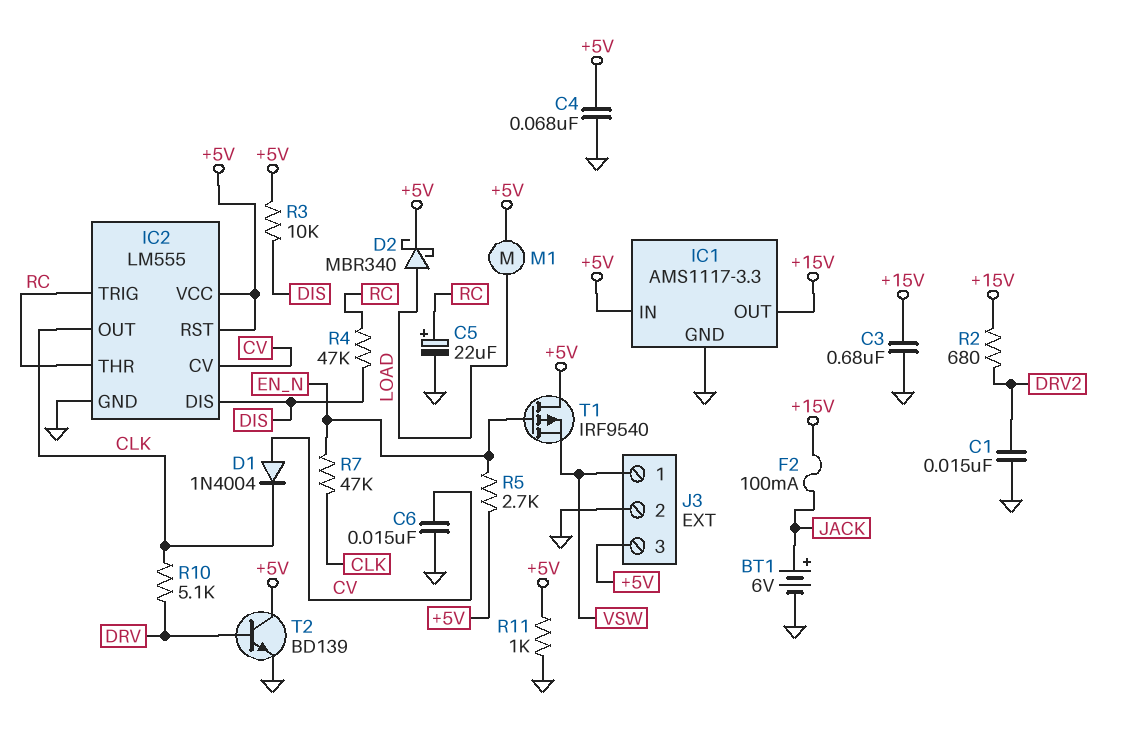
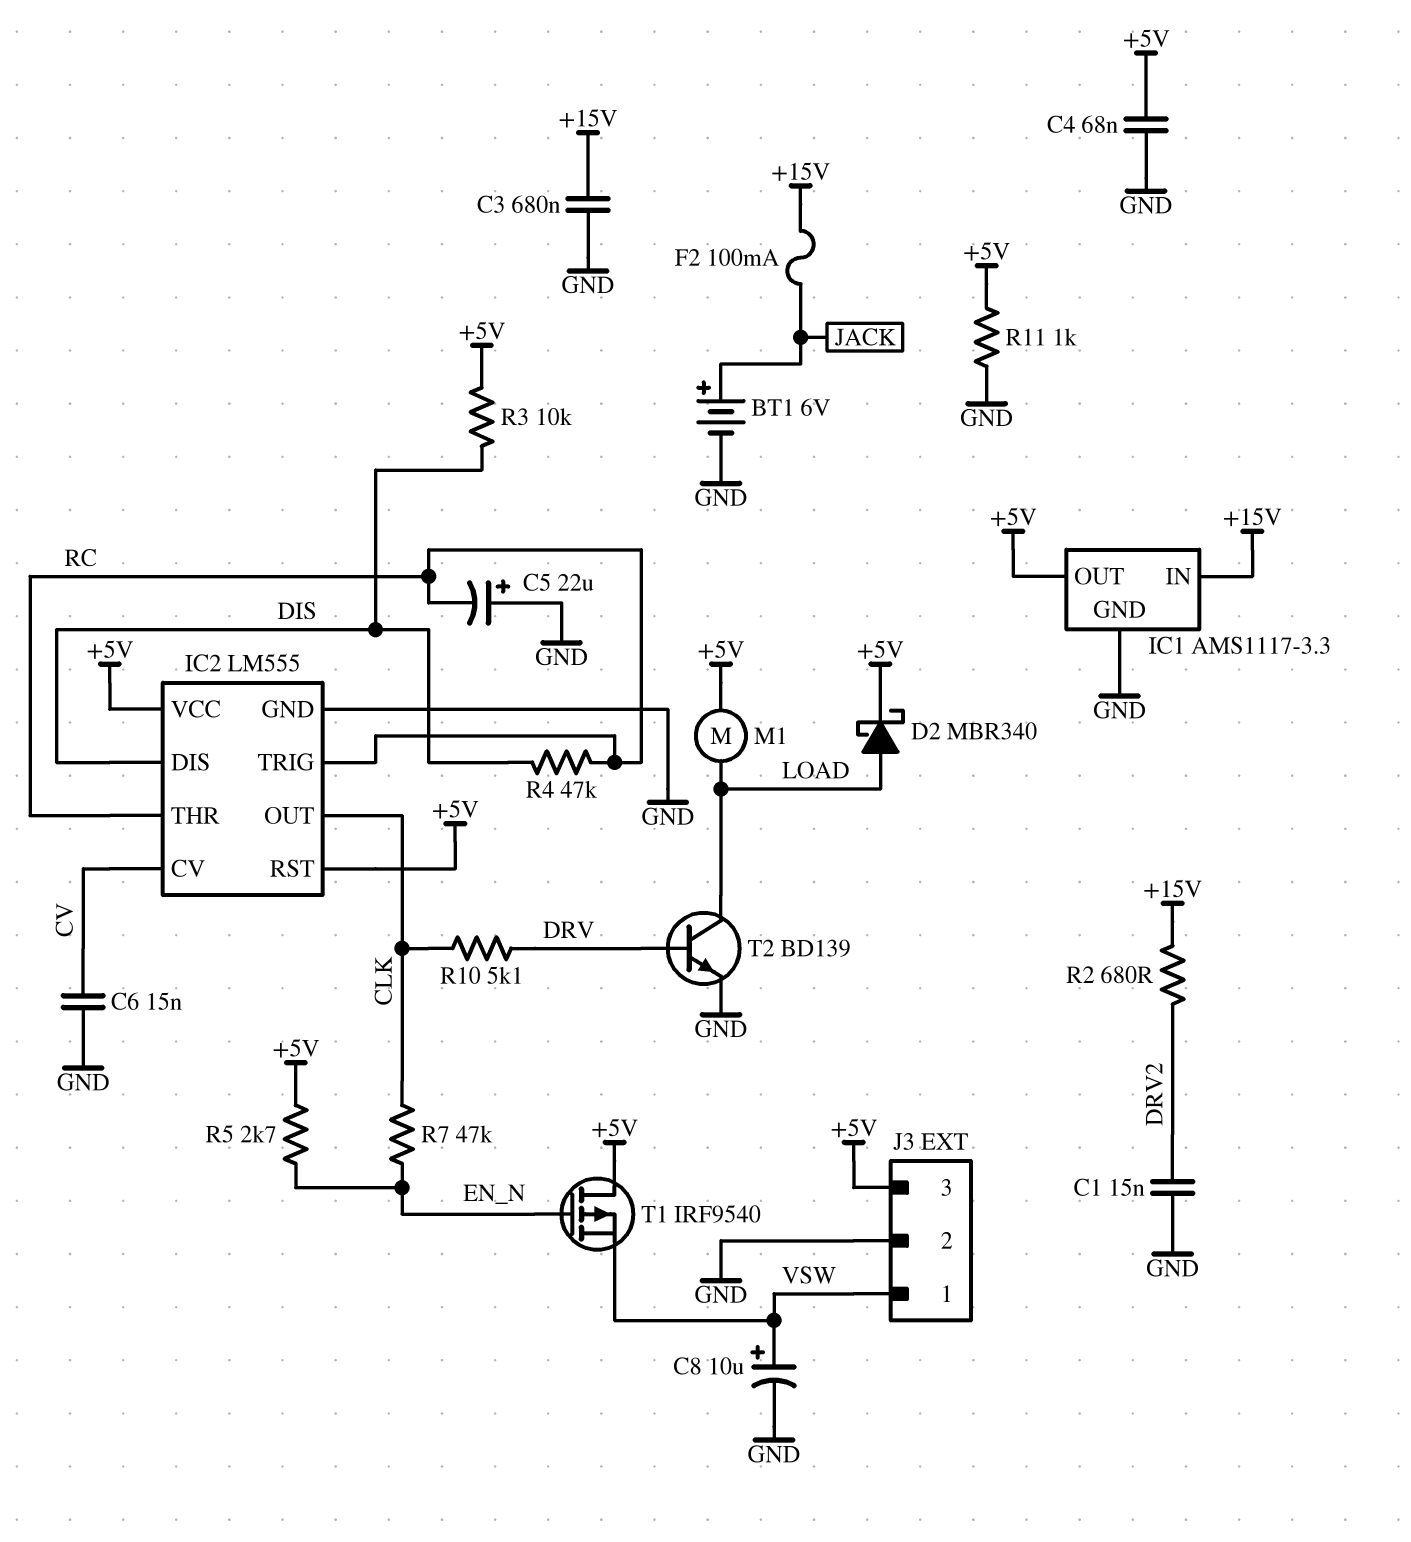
C5: 22uF (plus RC, minus GND) -> 22uF (plus GND, minus RC)
C8: none -> 10uF (plus VSW, minus GND)
D1: diode 1N4004 (A CV, K CLK) -> none
IC1 pin IN: +5V -> +15V
IC1 pin OUT: +15V -> +5V
T2: NPN BD139 (B DRV, C +5V, E GND) -> NPN BD139 (B DRV, C LOAD, E GND)

